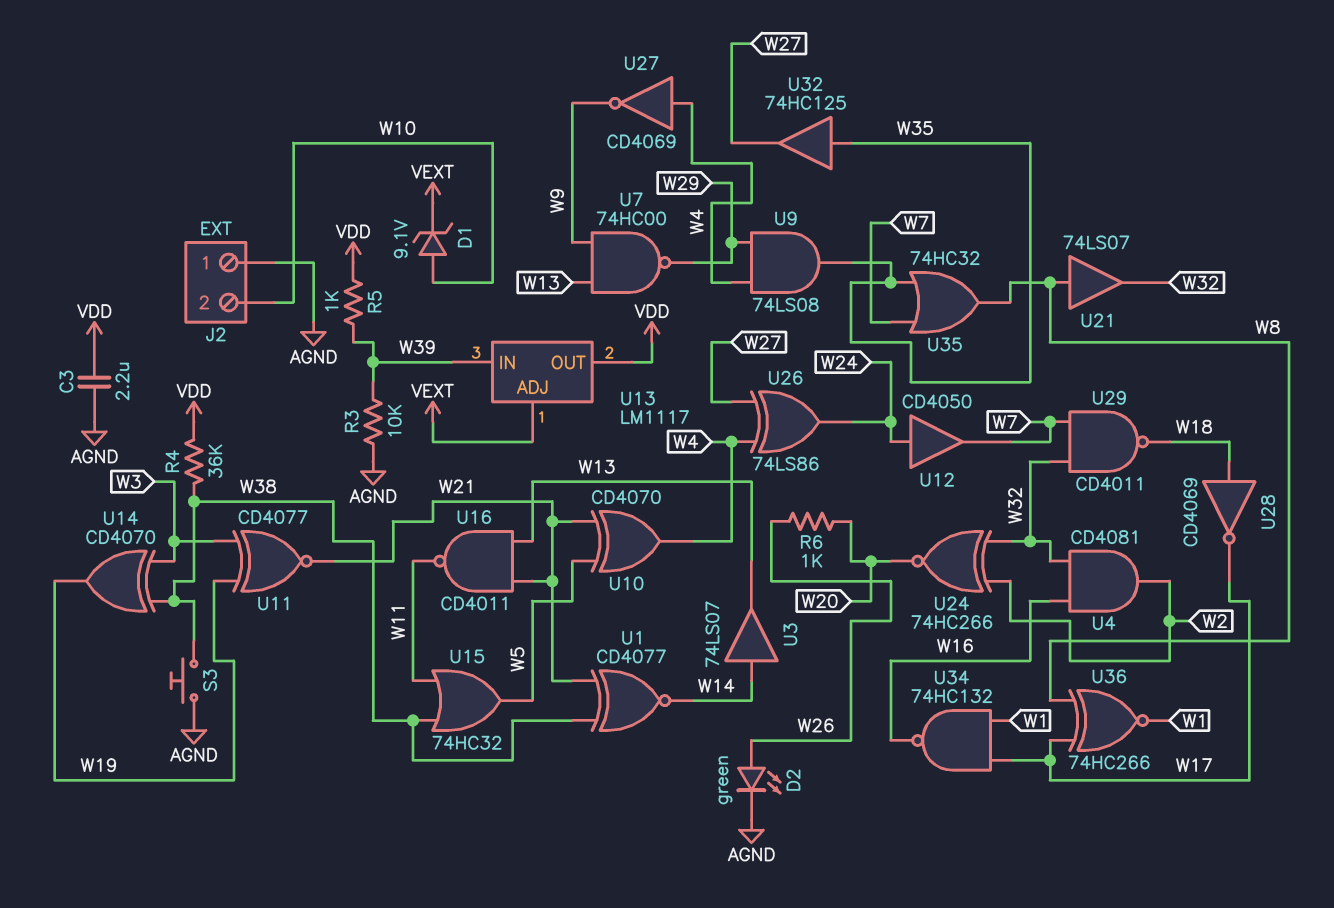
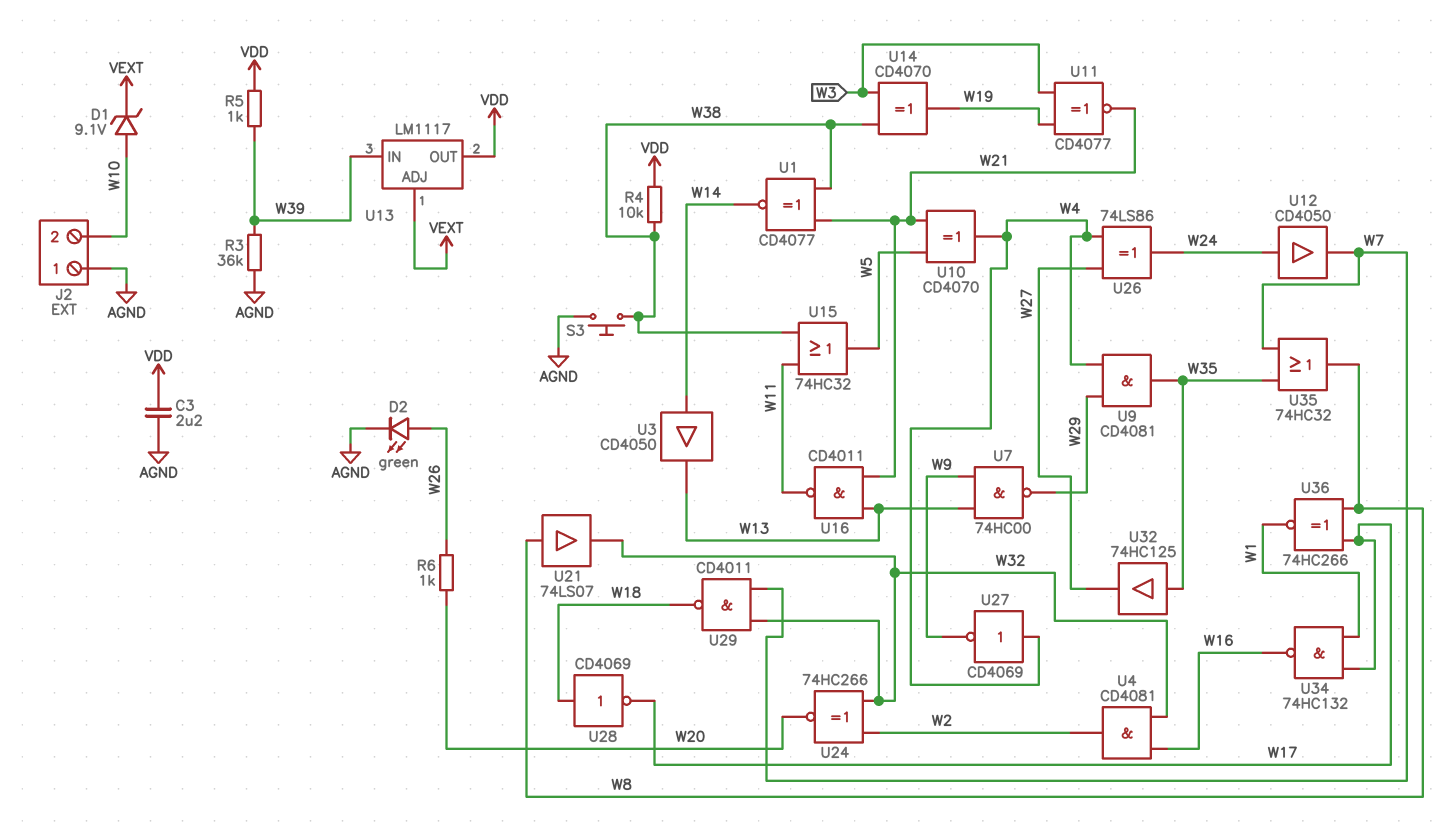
R3: 10k (AGND, W39) -> 36k (AGND, W39)
R4: 36k (VDD, W38) -> 10k (VDD, W38)
U3: buffer 74LS07 (in W14, out W13) -> buffer CD4050 (in W14, out W13)
U9: AND 74LS08 (in W4, in W29, out W35) -> AND CD4081 (in W4, in W29, out W35)

